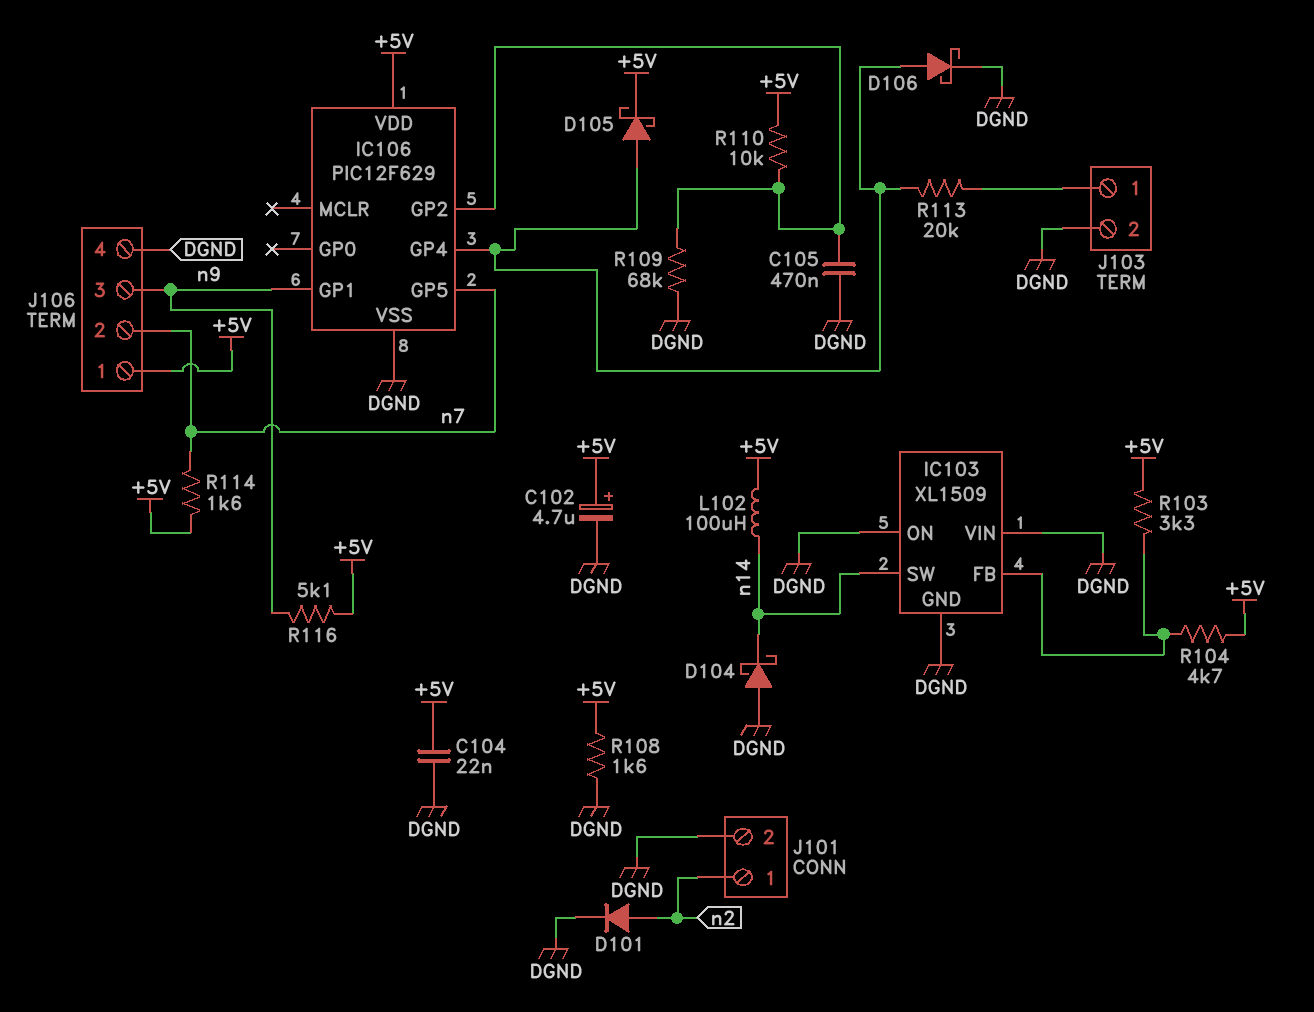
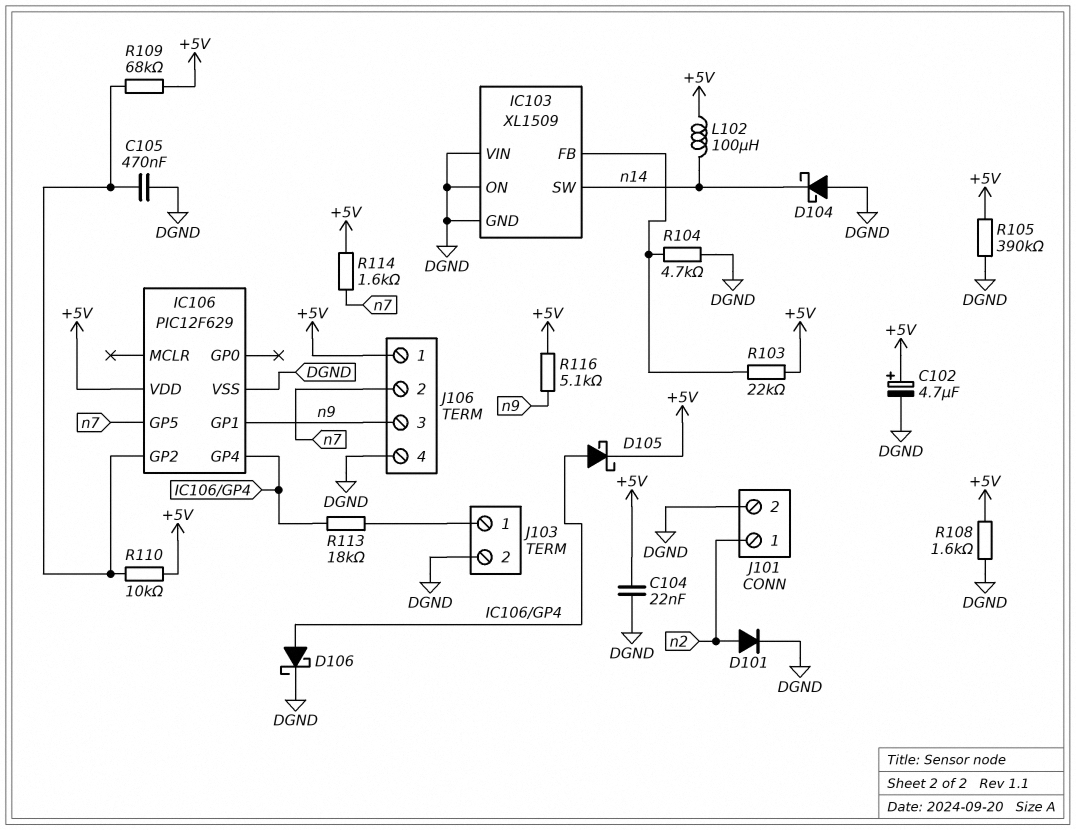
R103: 3.3k (+5V, IC103/FB) -> 22k (+5V, IC103/FB)
R104: 4.7k (+5V, IC103/FB) -> 4.7k (DGND, IC103/FB)
R105: none -> 390k (+5V, DGND)
R109: 68k (DGND, IC106/GP2) -> 68k (+5V, IC106/GP2)
R113: 20k (IC106/GP4, J103/1) -> 18k (IC106/GP4, J103/1)

